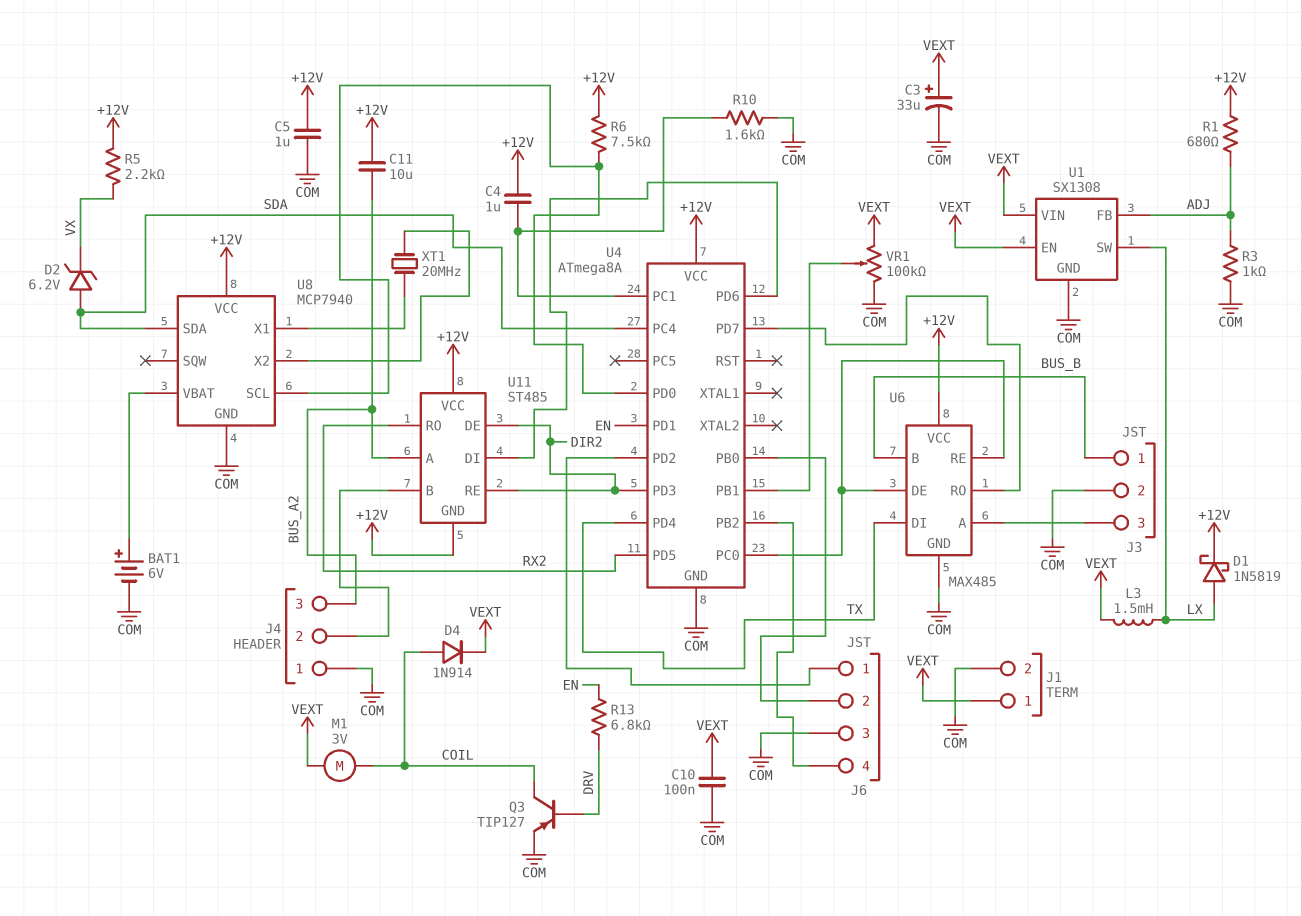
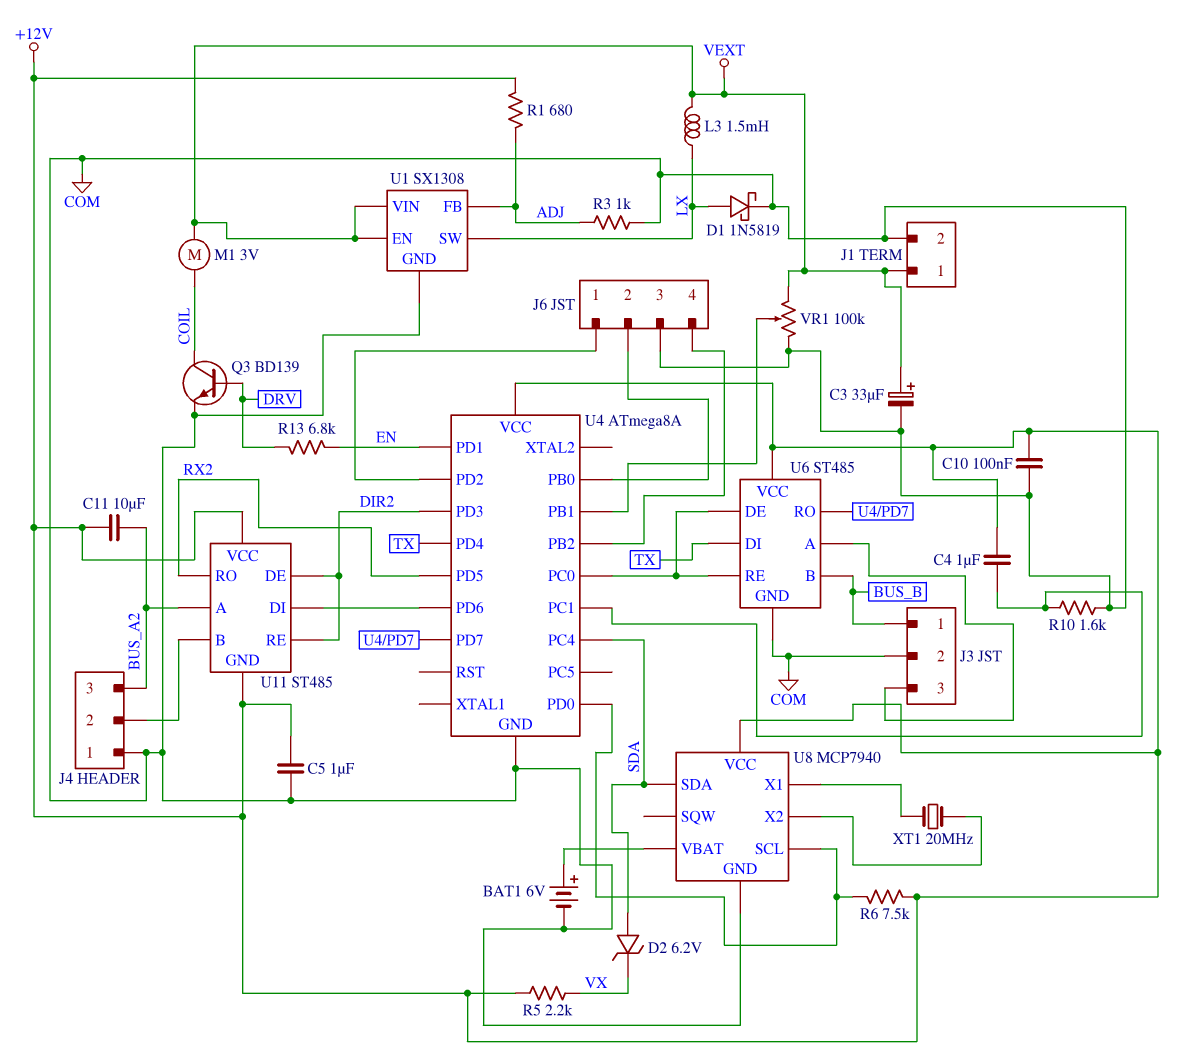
C10: 100nF (COM, VEXT) -> 100nF (+12V, COM)
D1: schottky 1N5819 (A LX, K +12V) -> schottky 1N5819 (A LX, K COM)
D4: diode 1N914 (A COIL, K VEXT) -> none
Q3: PNP TIP127 (B DRV, C COIL, E COM) -> NPN BD139 (B DRV, C COIL, E COM)
U6: MAX485 -> ST485

